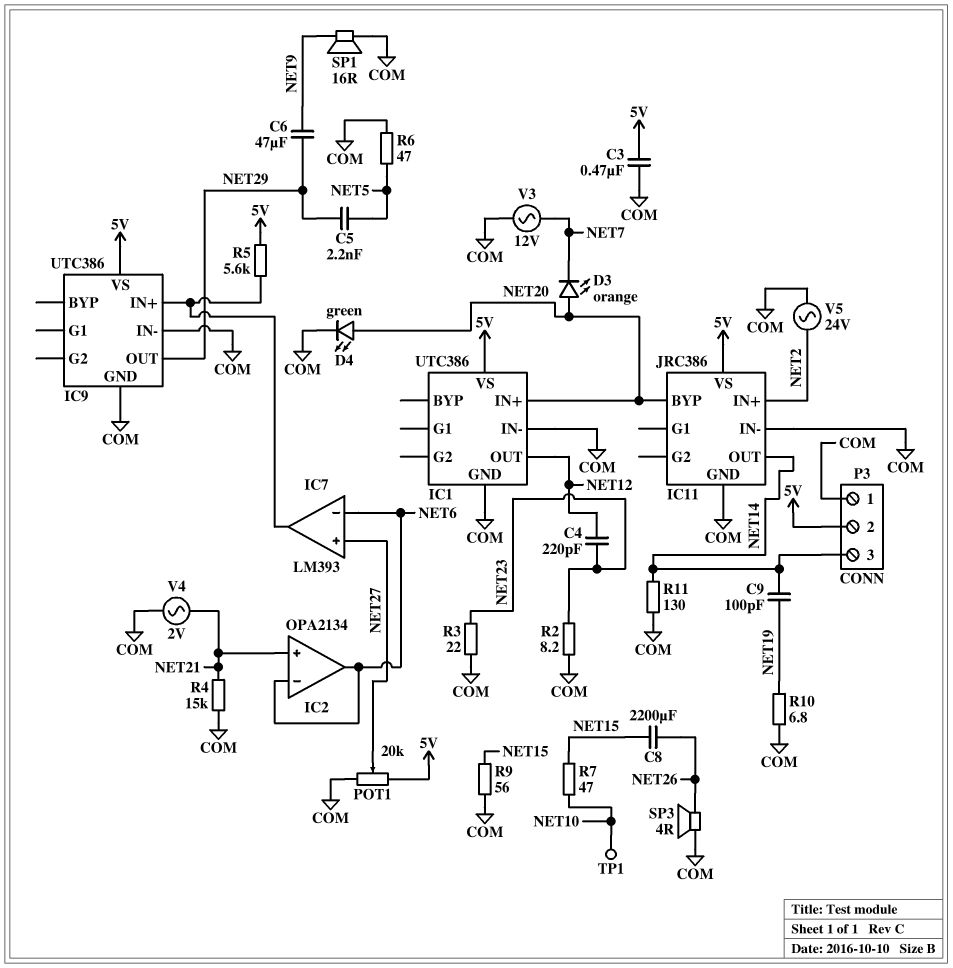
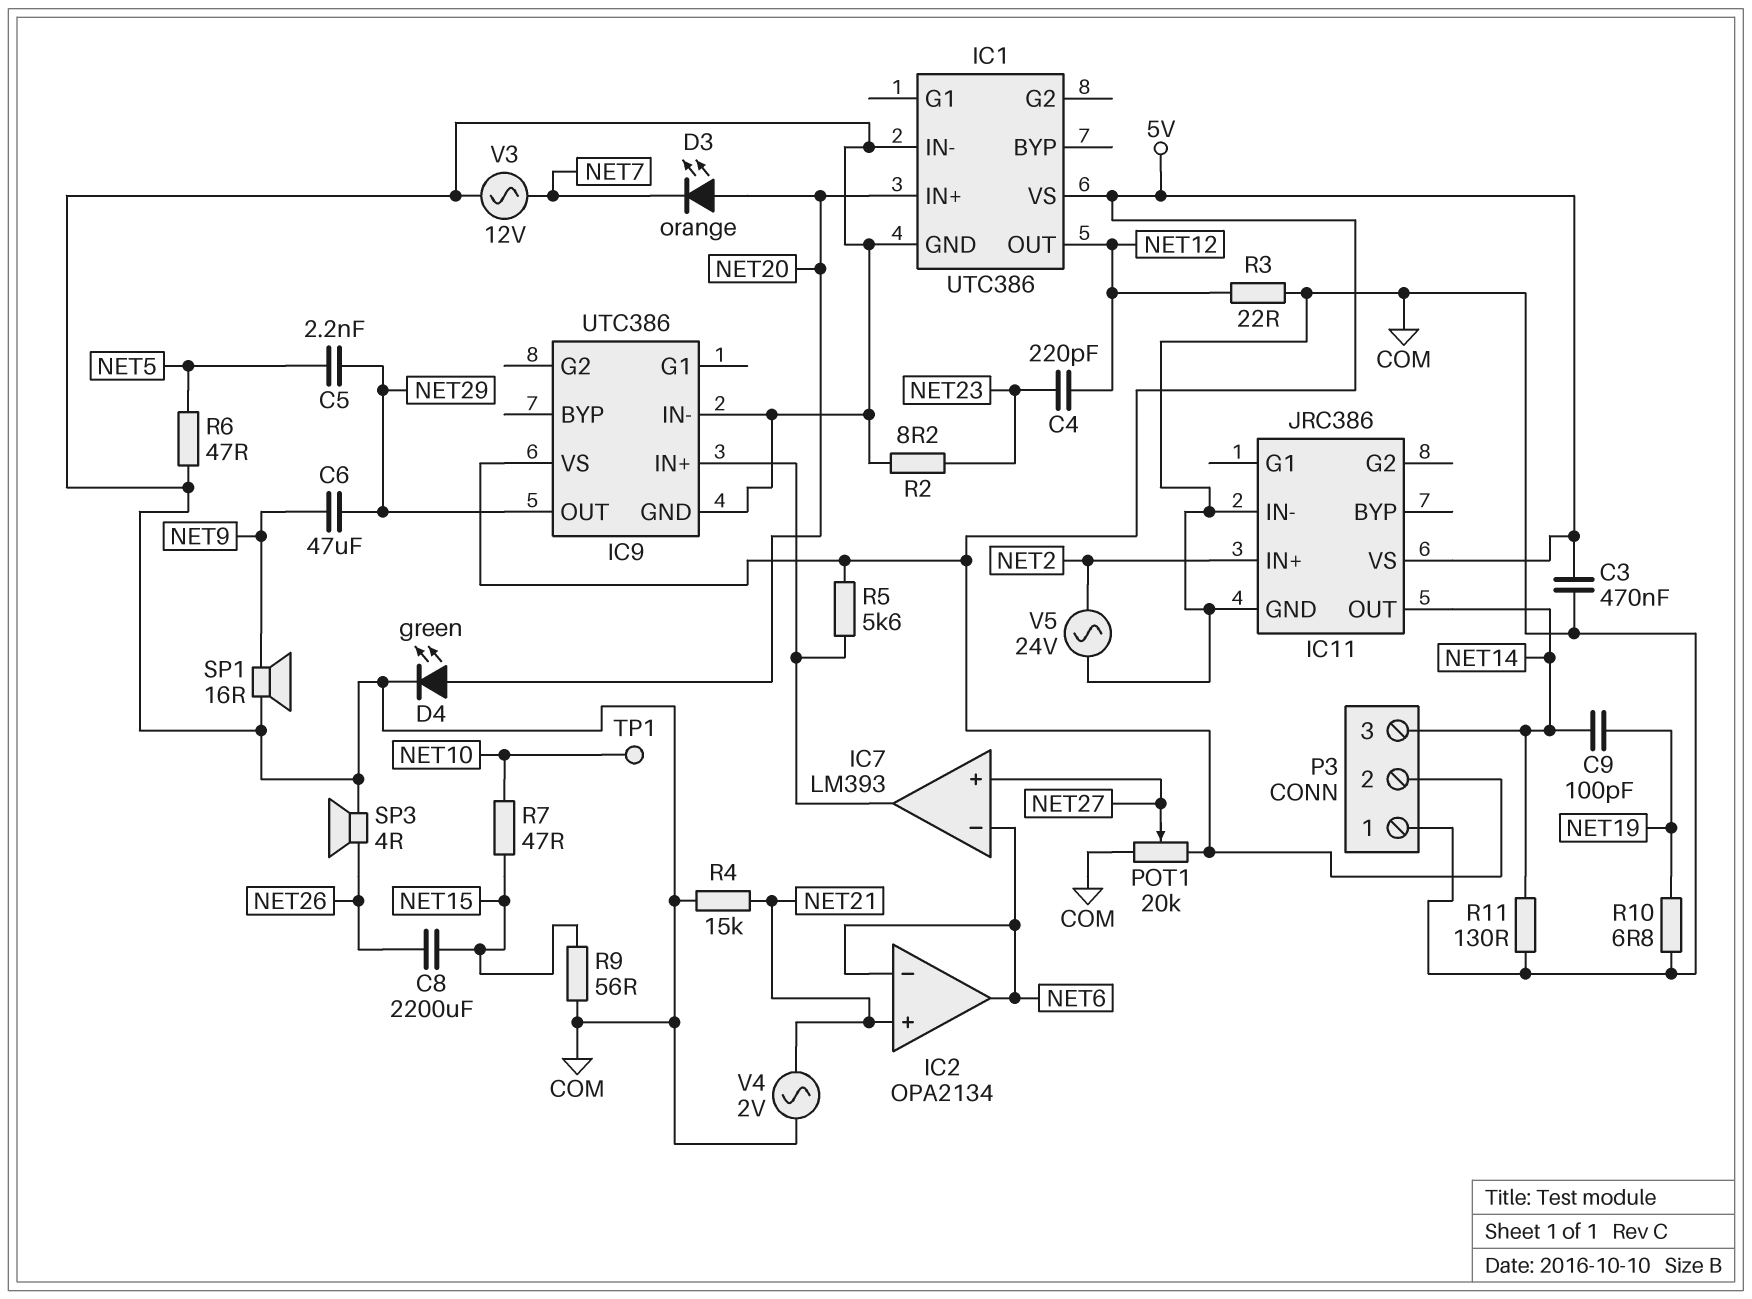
IC11 pin BYP: NET20 -> none
R3: 22 (COM, NET23) -> 22 (COM, NET12)

